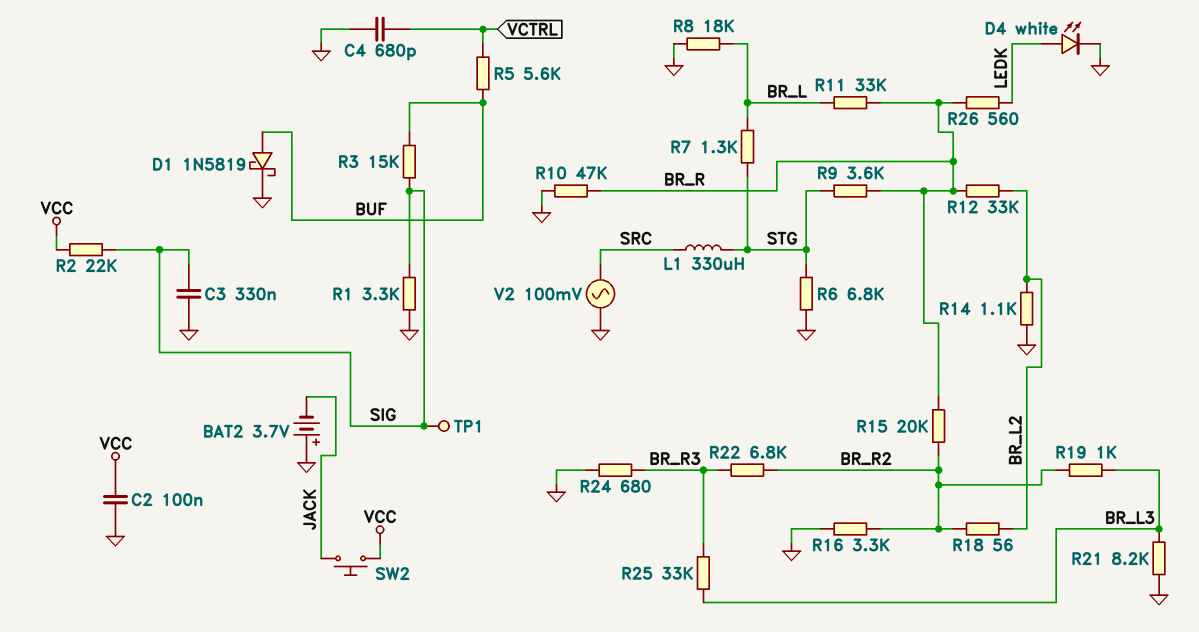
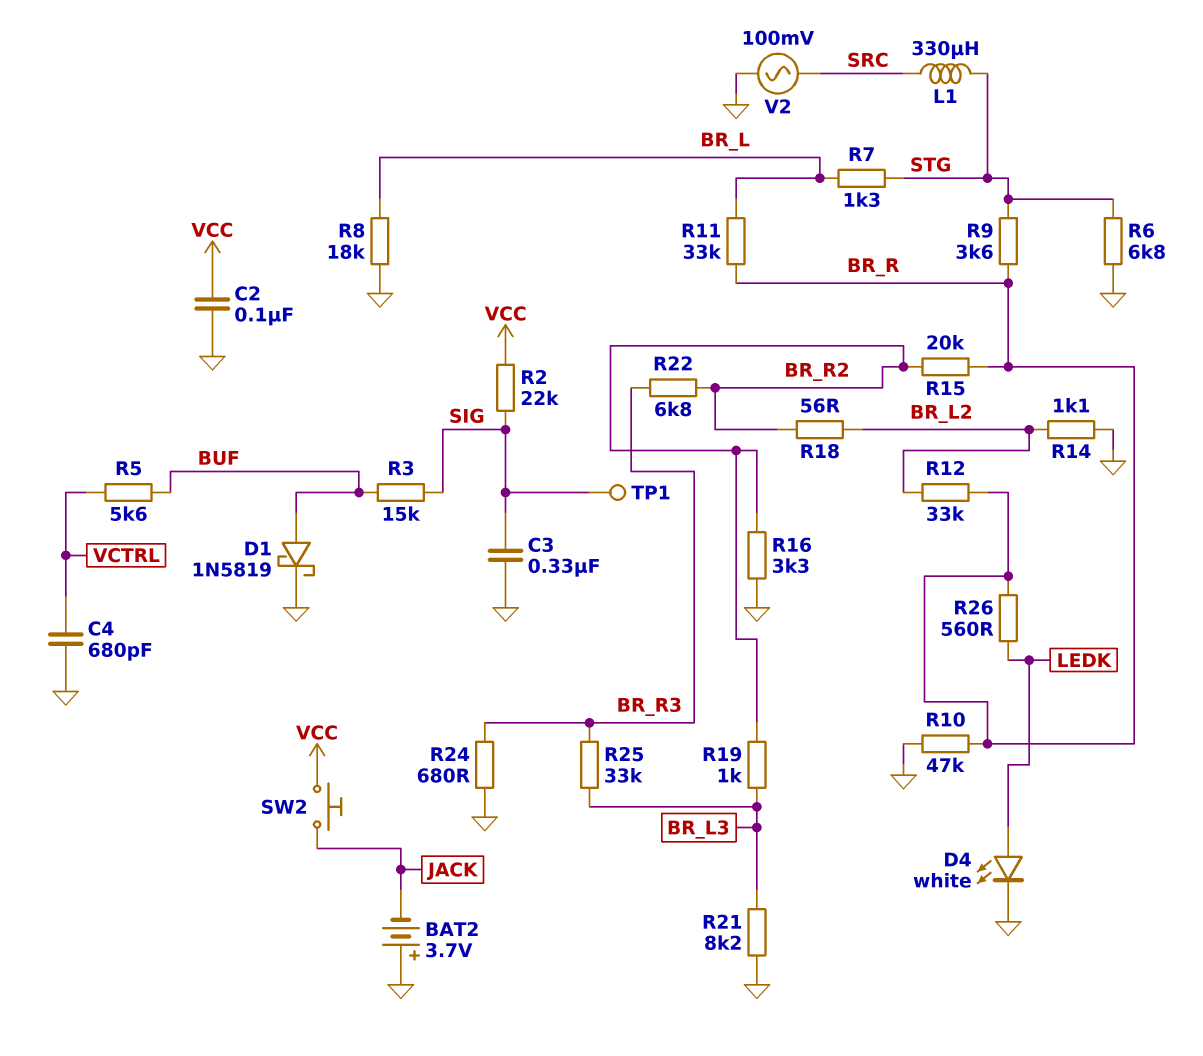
R1: 3.3k (GND, SIG) -> none

